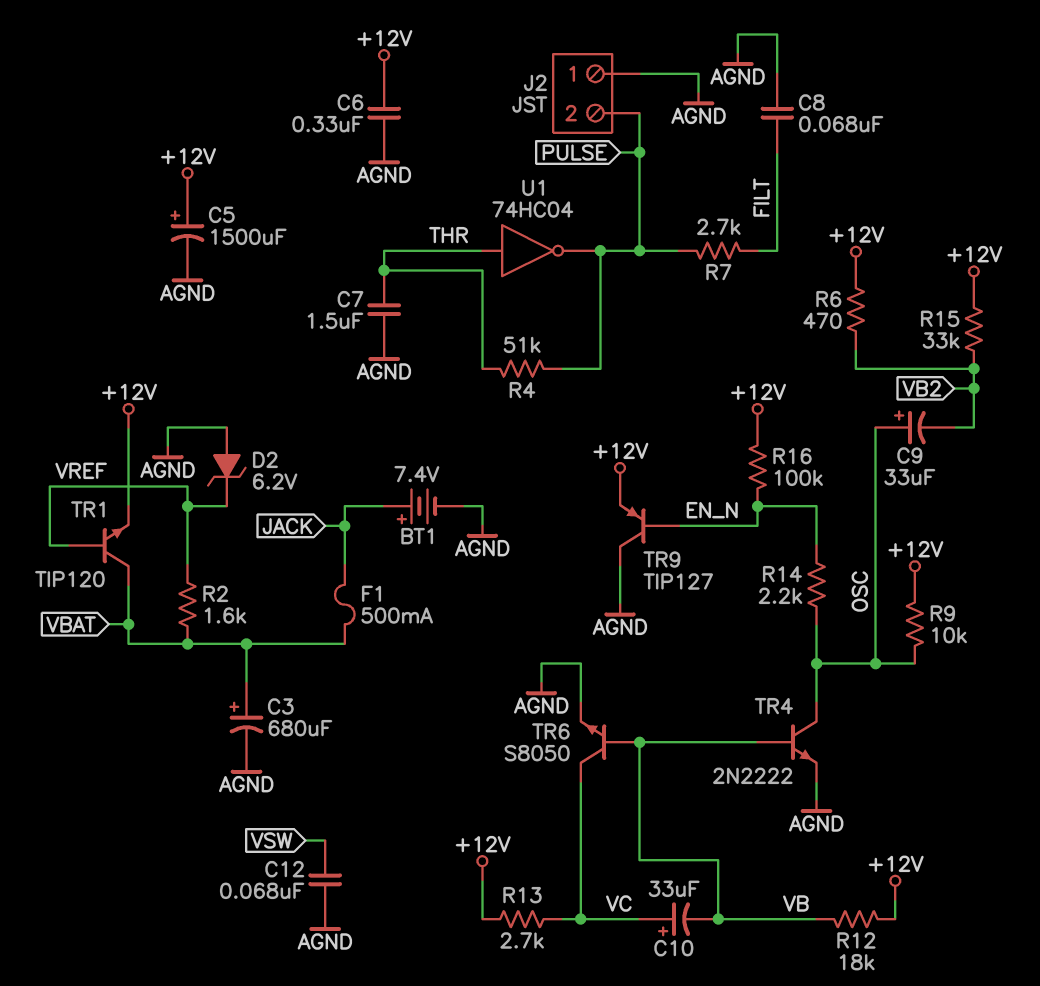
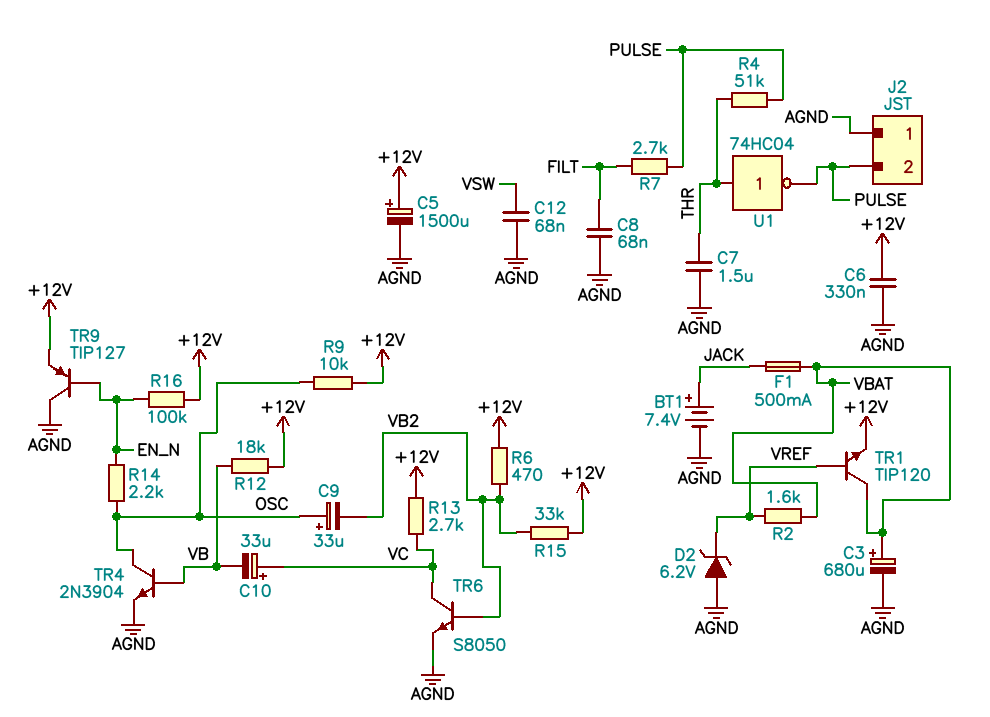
TR4: NPN 2N2222 (B VB, C OSC, E AGND) -> NPN 2N3904 (B VB, C OSC, E AGND)
TR6: NPN S8050 (B VB, C VC, E AGND) -> NPN S8050 (B VB2, C VC, E AGND)

